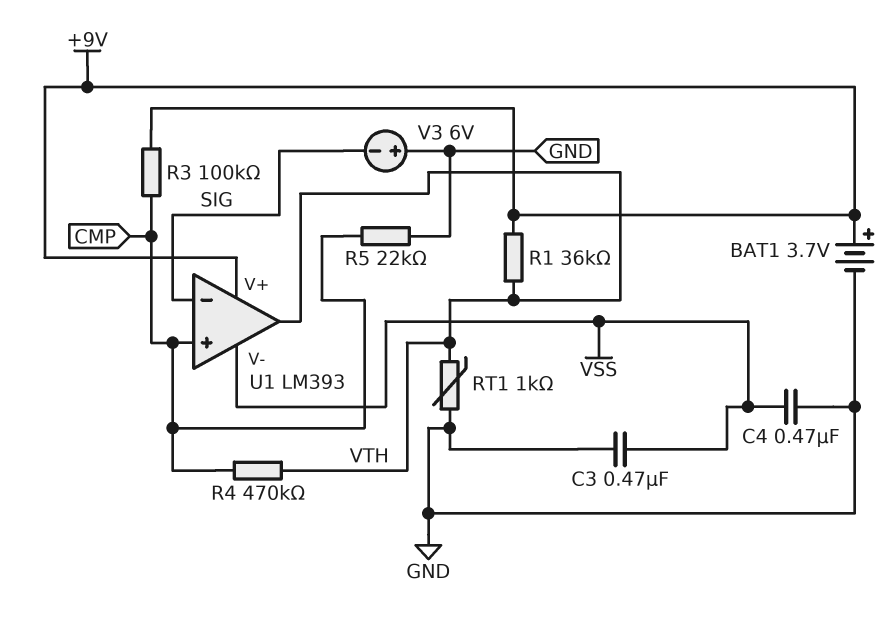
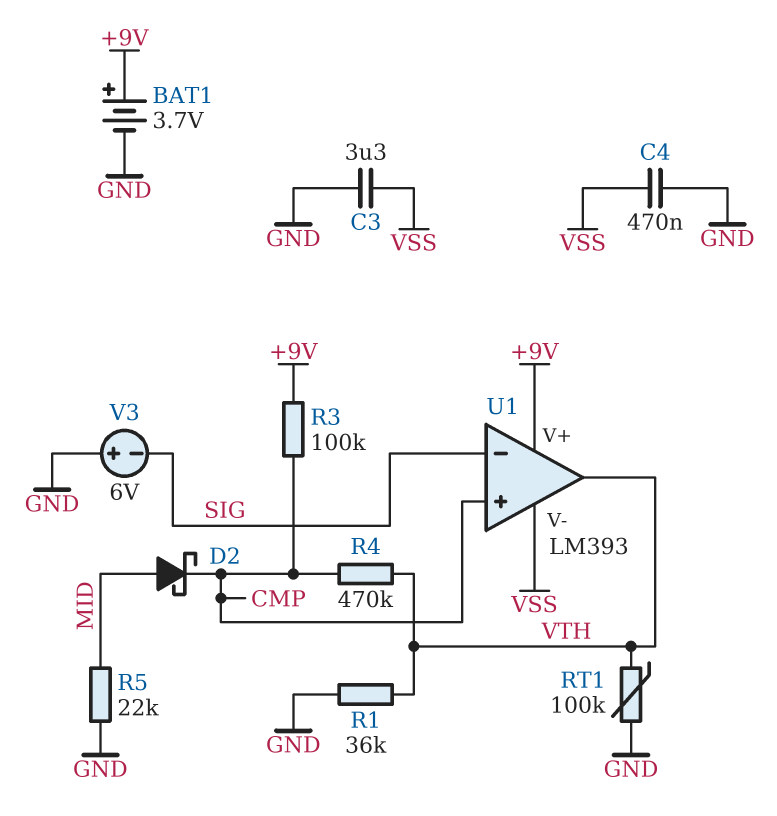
C3: 470nF (GND, VSS) -> 3.3uF (GND, VSS)
D2: none -> schottky (A MID, K CMP)
R1: 36k (+9V, VTH) -> 36k (GND, VTH)
R5: 22k (CMP, GND) -> 22k (GND, MID)
RT1: 1k (GND, VTH) -> 100k (GND, VTH)

